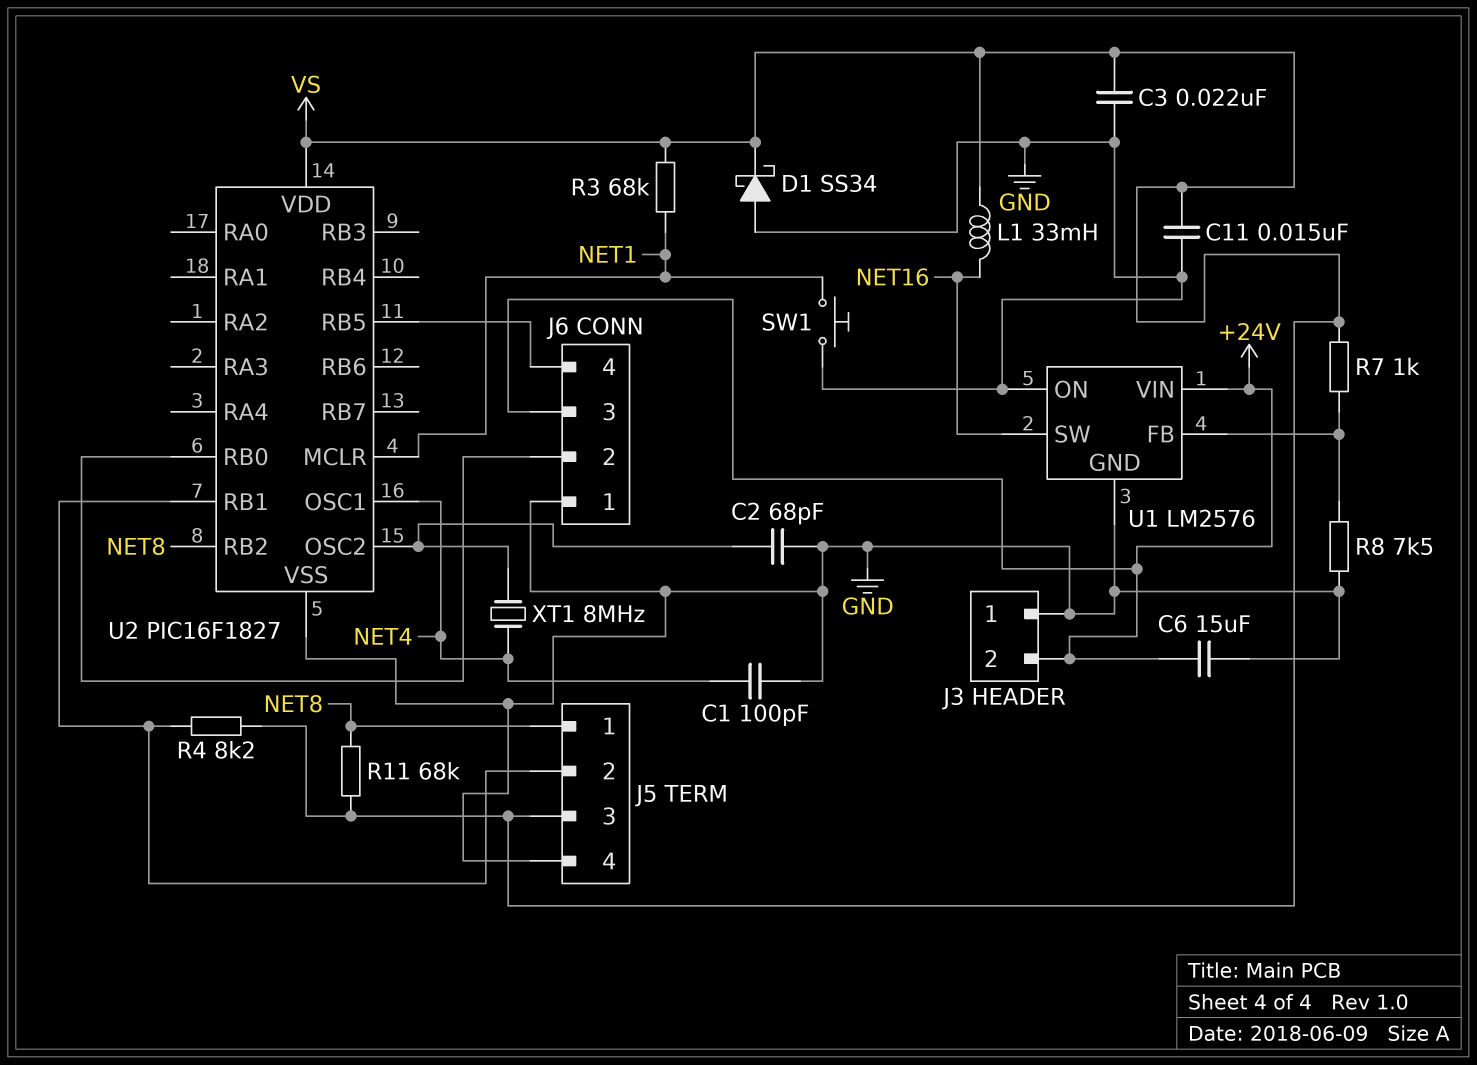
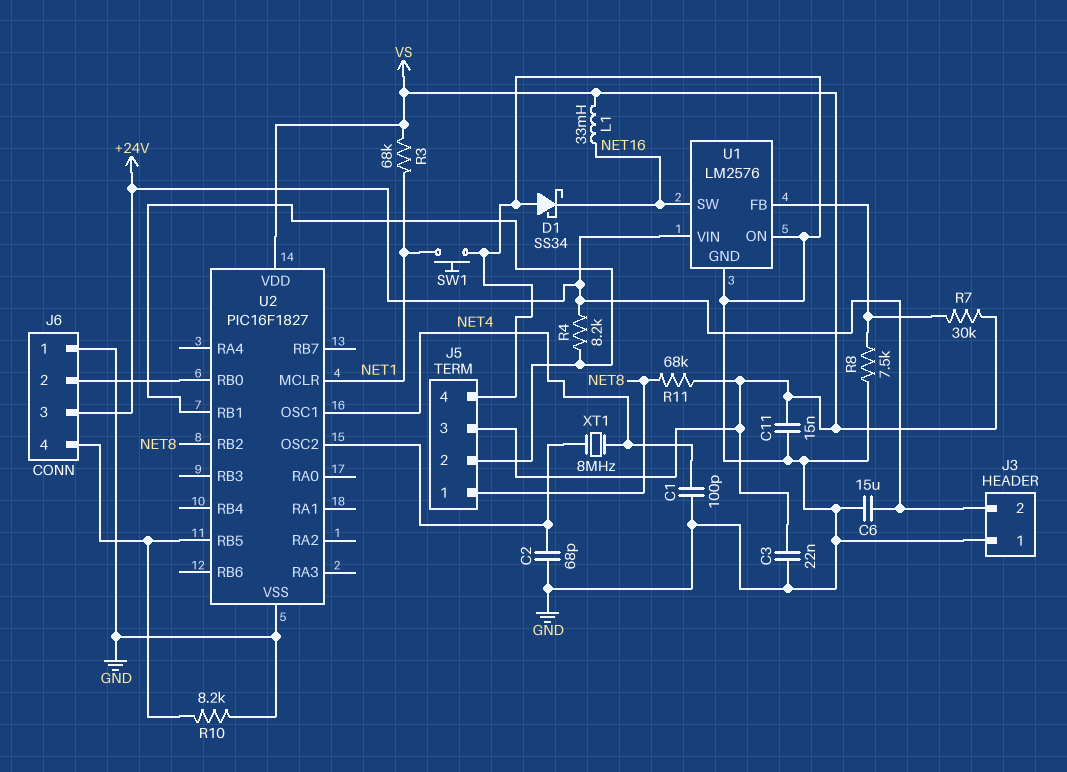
D1: schottky SS34 (A GND, K VS) -> schottky SS34 (A GND, K NET16)
R4: 8.2k (J5/2, VS) -> 8.2k (+24V, J5/2)
R7: 1k (U1/FB, VS) -> 30k (U1/FB, VS)
R10: none -> 8.2k (GND, J6/4)

